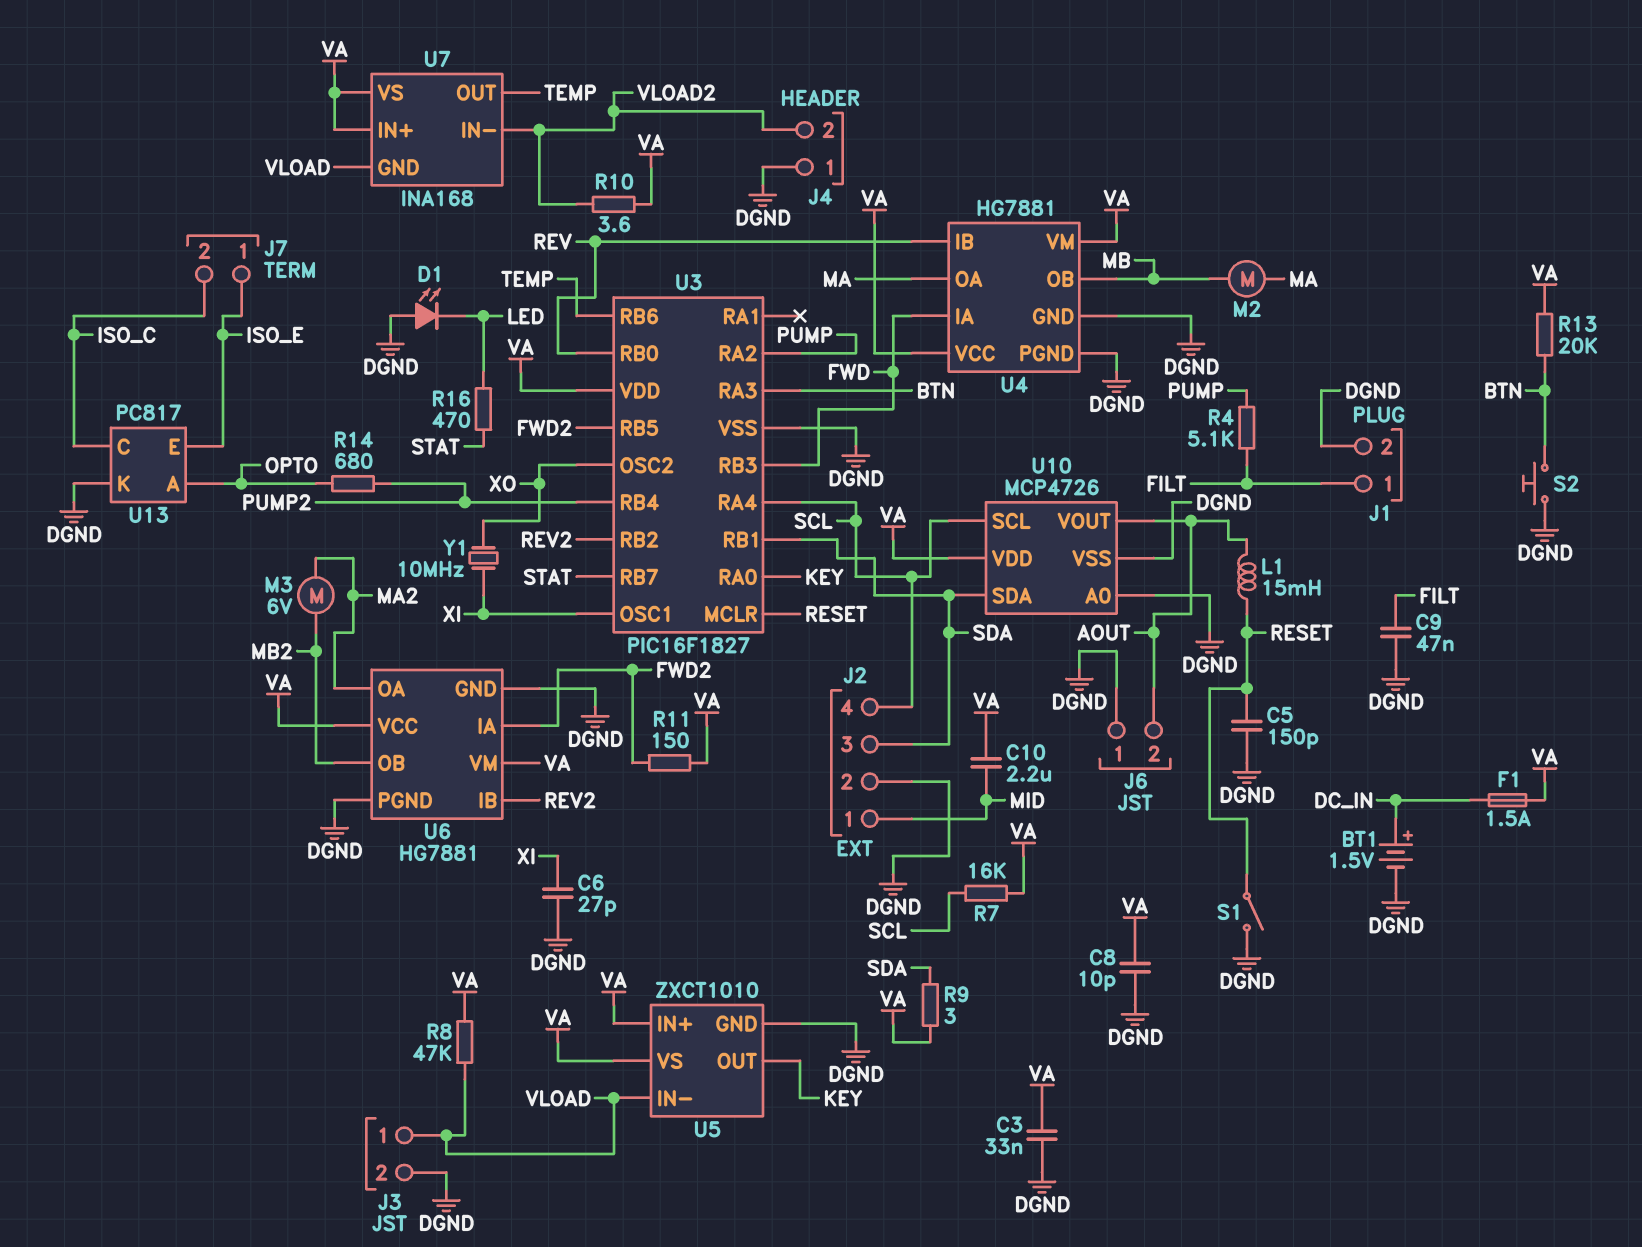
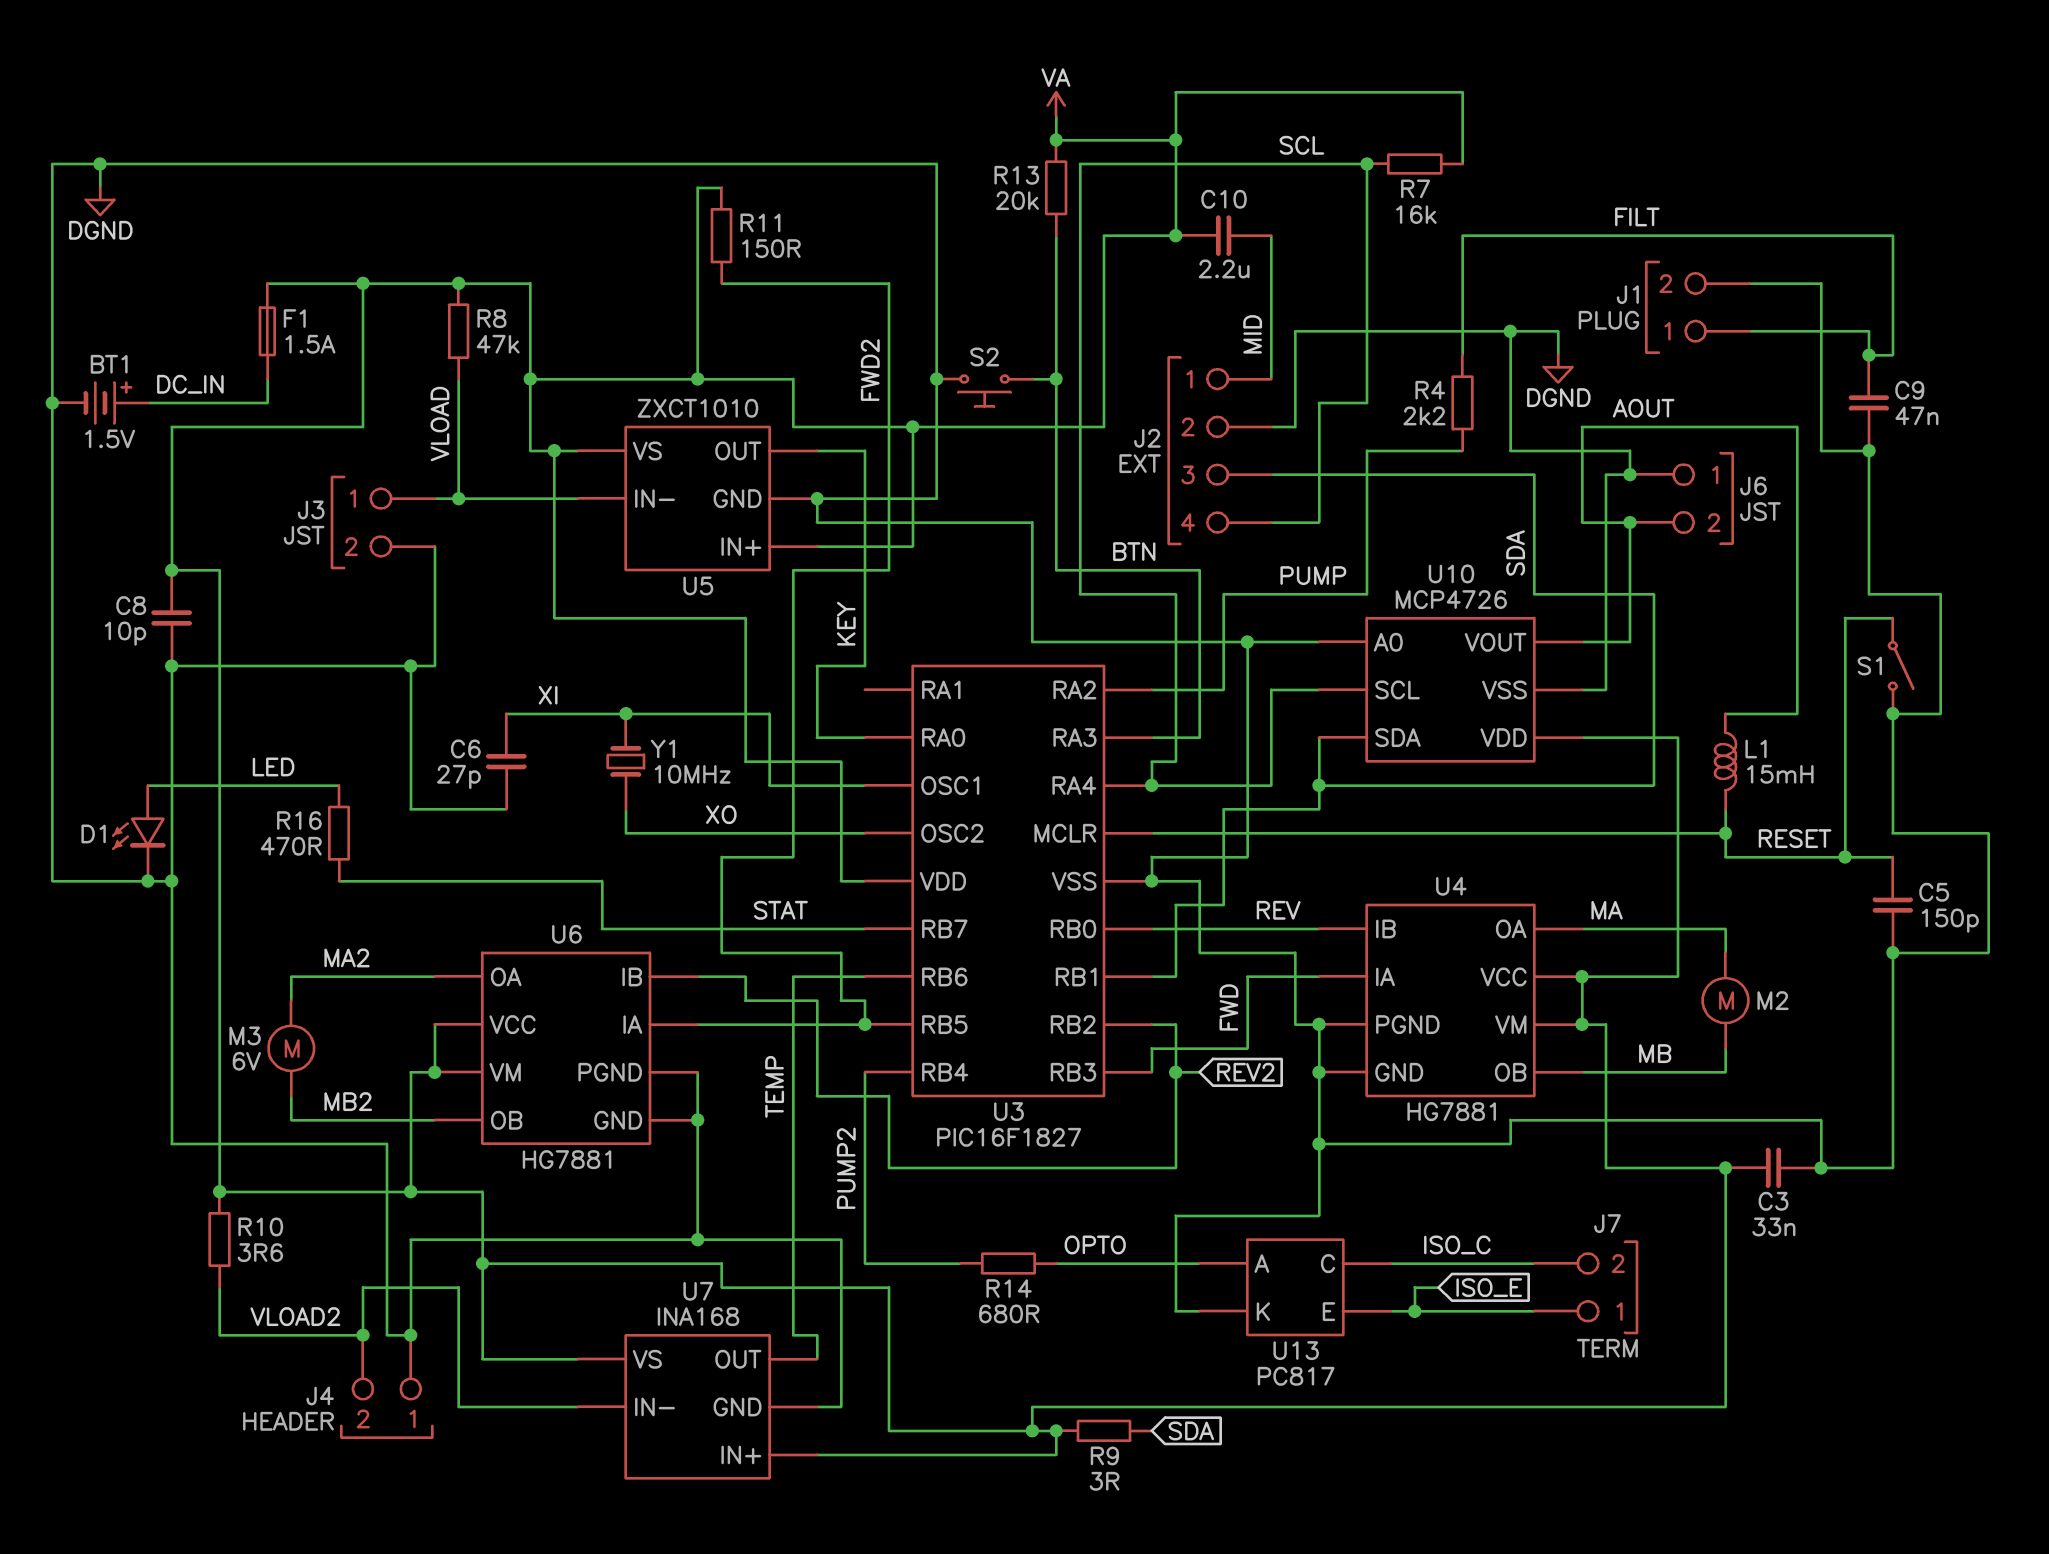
D1: LED (A DGND, K LED) -> LED (A LED, K DGND)
R4: 5.1k (FILT, PUMP) -> 2.2k (FILT, PUMP)
U7 pin GND: VLOAD -> DGND

